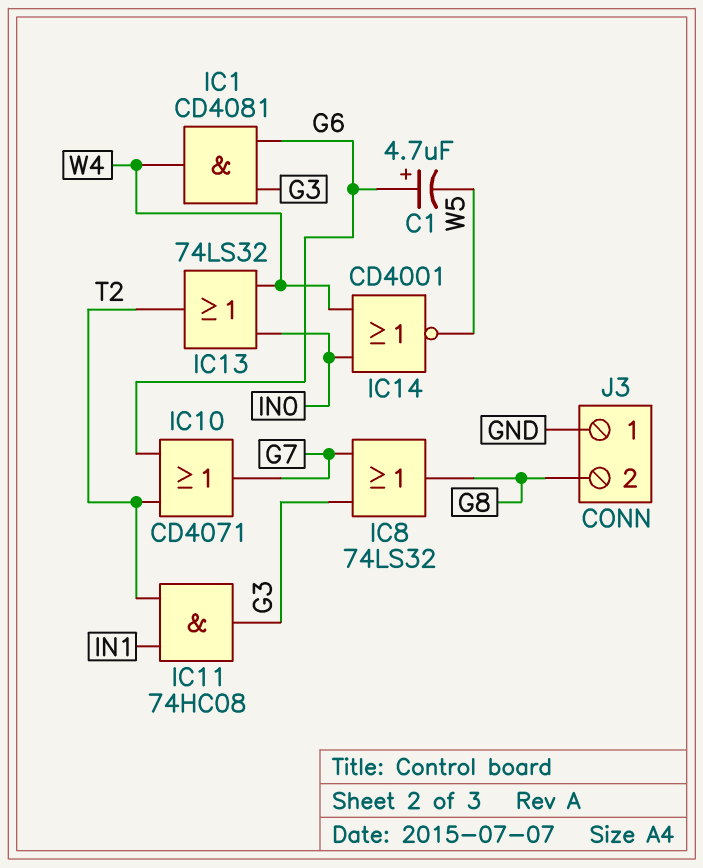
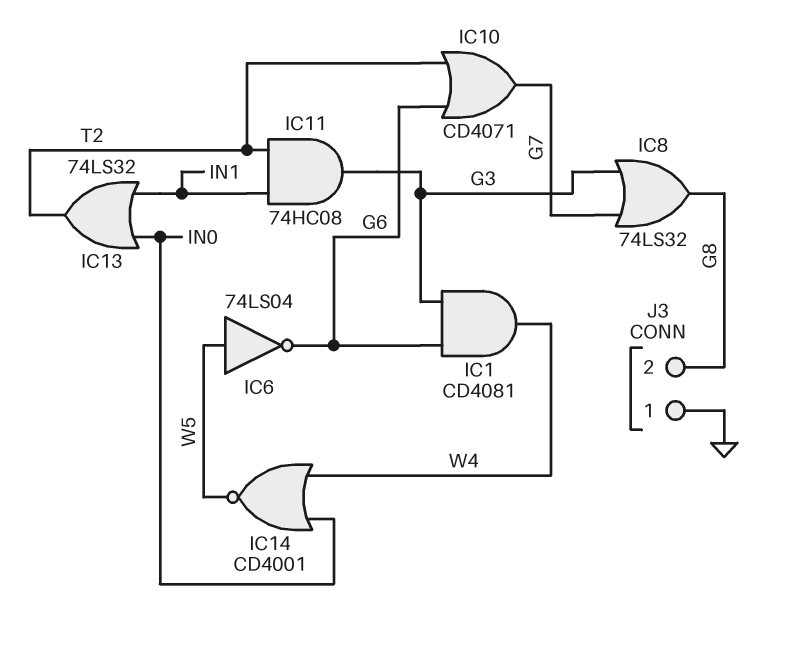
C1: 4.7uF (plus G6, minus W5) -> none
IC6: none -> NOT 74LS04 (in W5, out G6)
IC13: OR 74LS32 (in IN0, in W4, out T2) -> OR 74LS32 (in IN0, in IN1, out T2)

